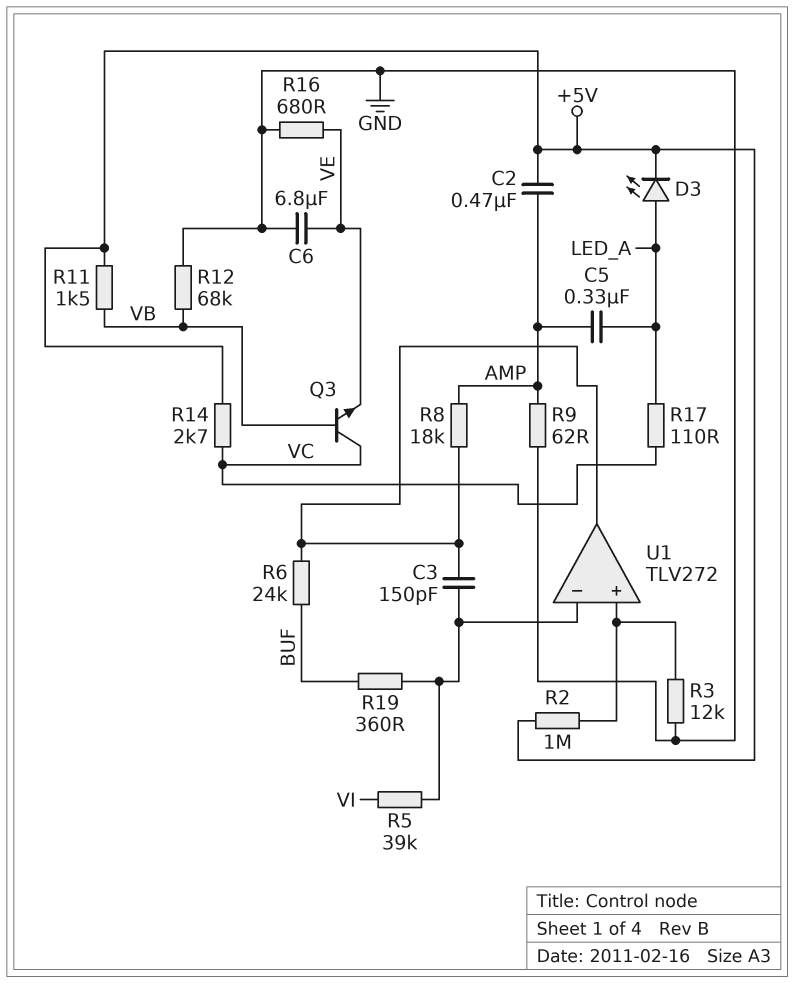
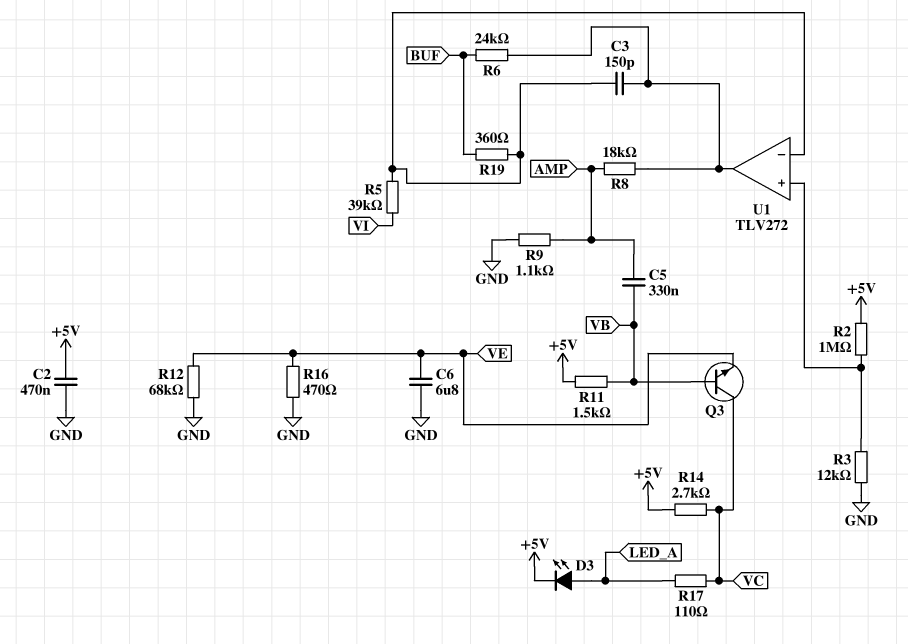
C2: 470nF (+5V, AMP) -> 470nF (+5V, GND)
C5: 330nF (AMP, LED_A) -> 330nF (AMP, VB)
R9: 62 (AMP, GND) -> 1.1k (AMP, GND)
R12: 68k (GND, VB) -> 68k (GND, VE)
R16: 680 (GND, VE) -> 470 (GND, VE)

